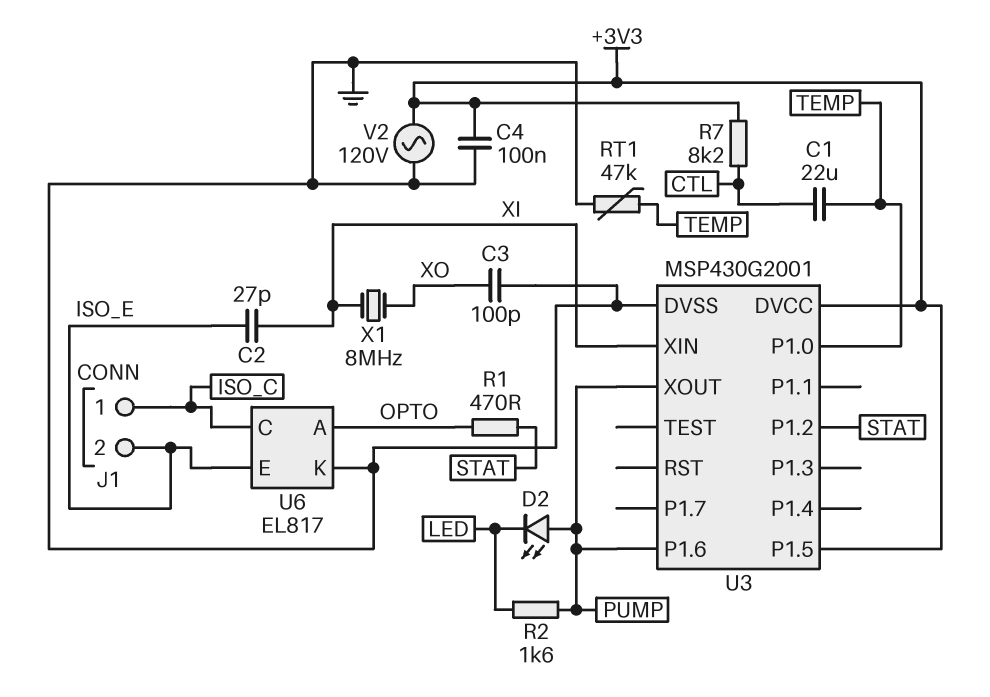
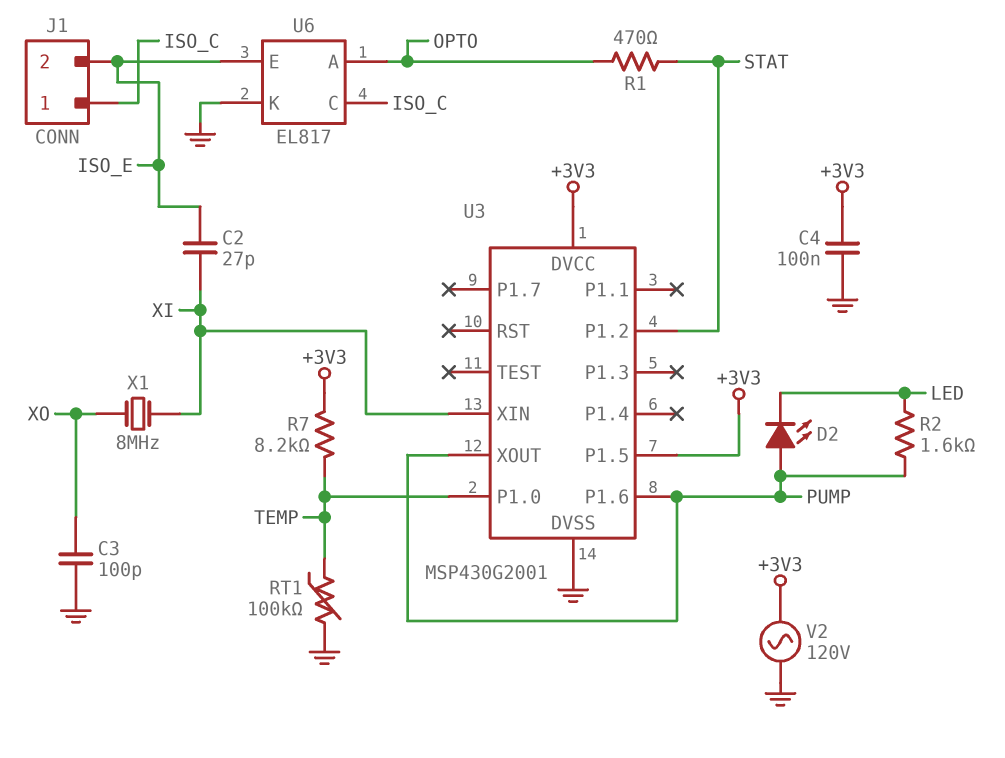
C1: 22uF (CTL, TEMP) -> none
R7: 8.2k (+3V3, CTL) -> 8.2k (+3V3, TEMP)
RT1: 47k (GND, TEMP) -> 100k (GND, TEMP)

